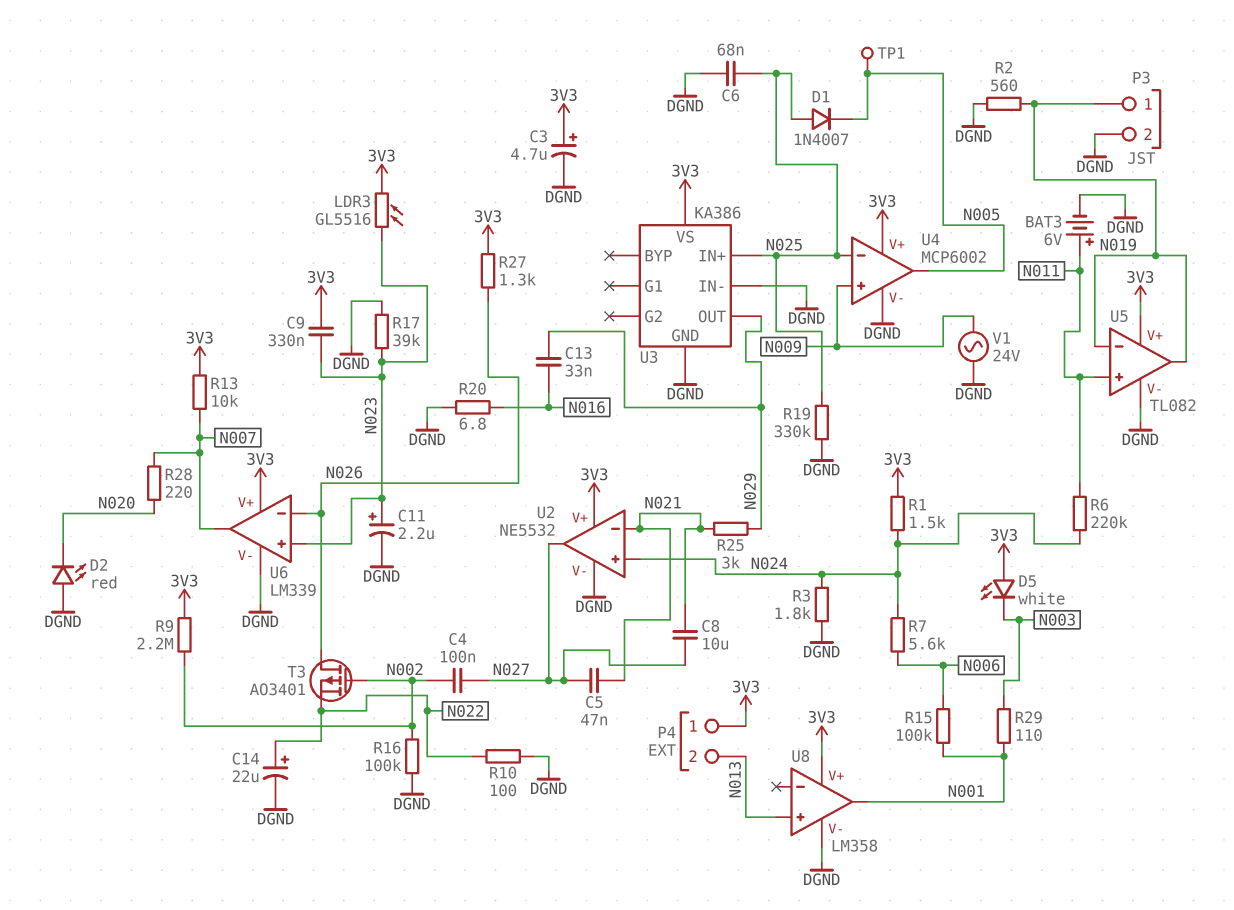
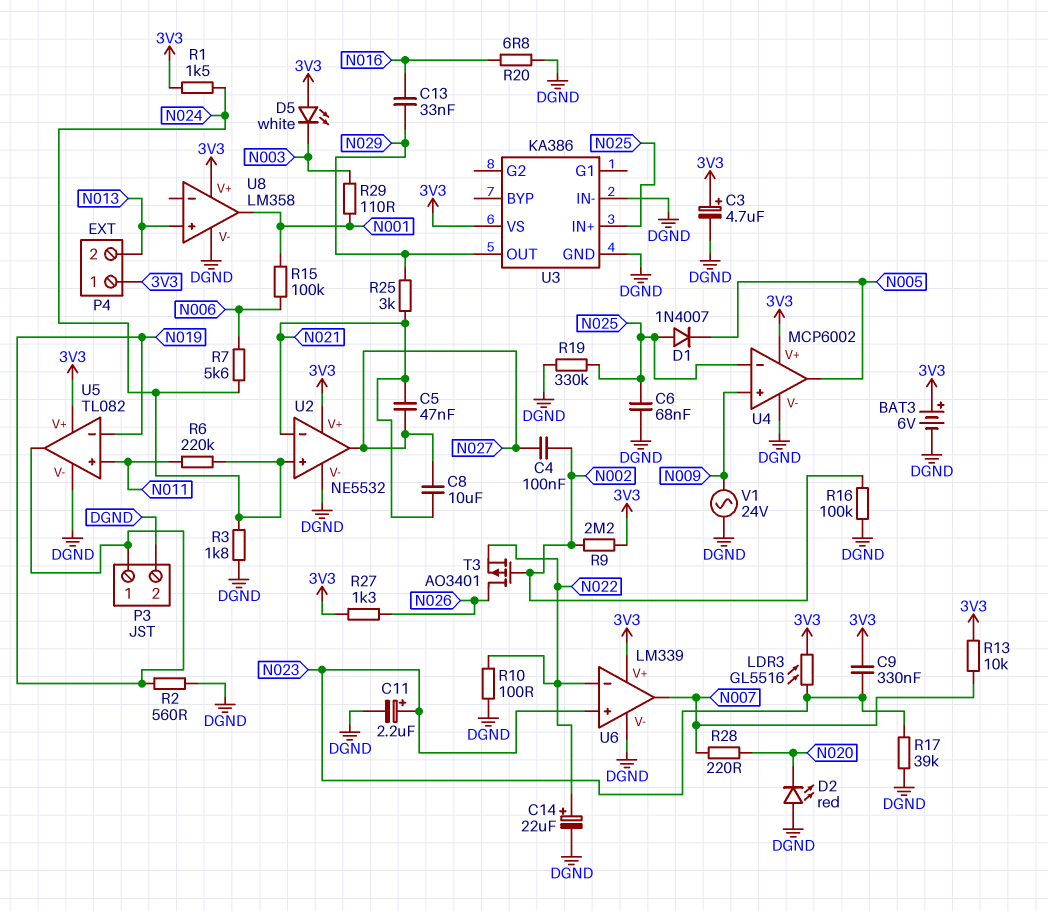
BAT3: 6V (plus N011, minus DGND) -> 6V (plus 3V3, minus DGND)
TP1: test point (N005) -> none
U6 pin in-: N026 -> N022

